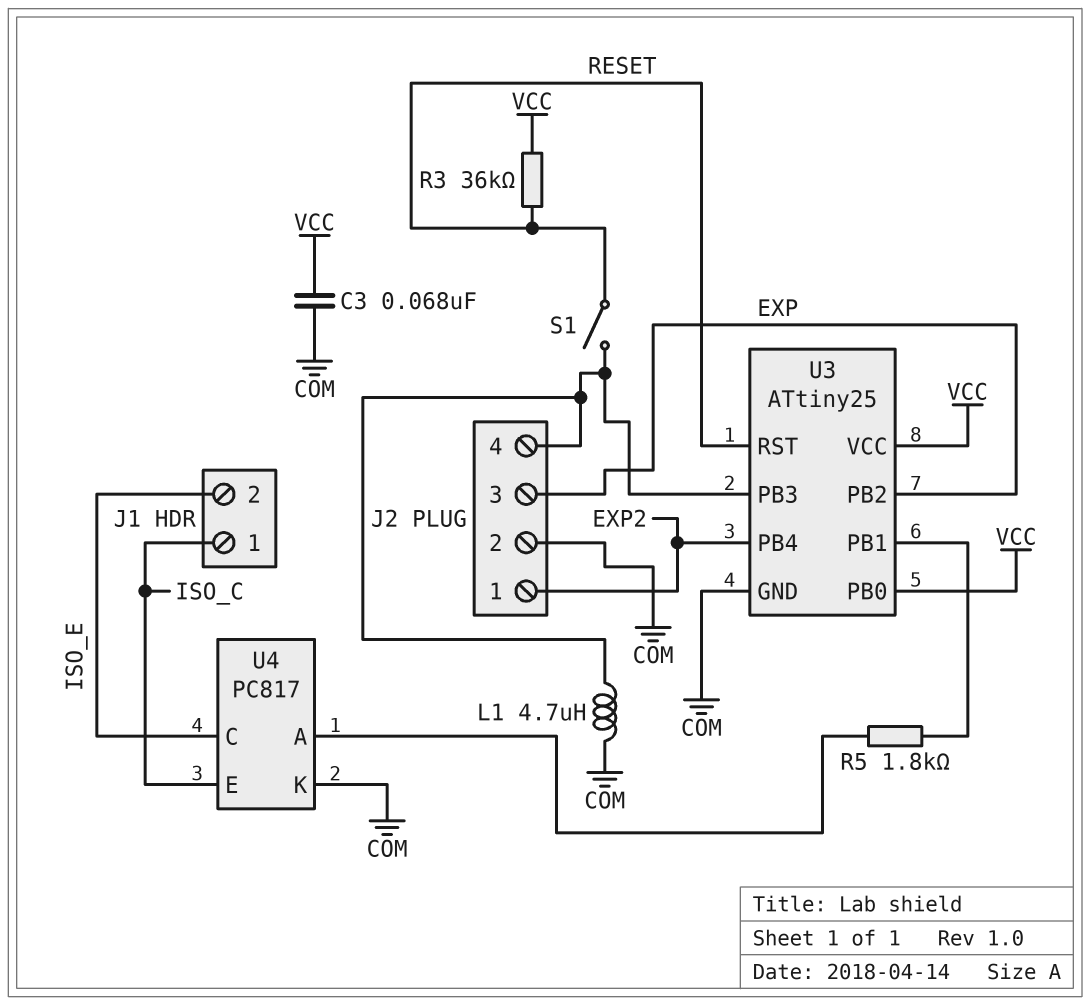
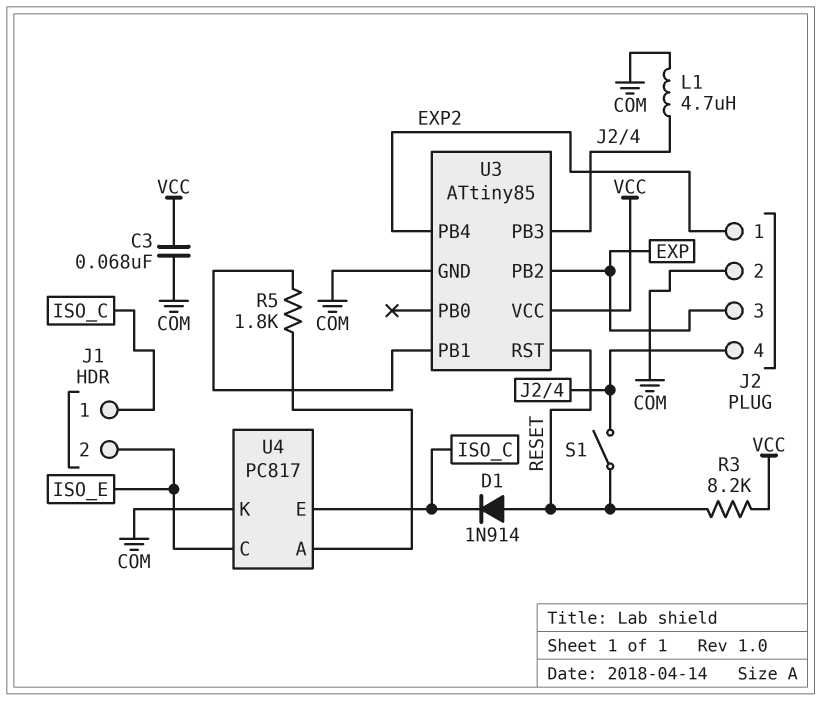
D1: none -> diode 1N914 (A RESET, K ISO_C)
R3: 36k (RESET, VCC) -> 8.2k (RESET, VCC)
U3: ATtiny25 -> ATtiny85
U3 pin PB0: VCC -> none

